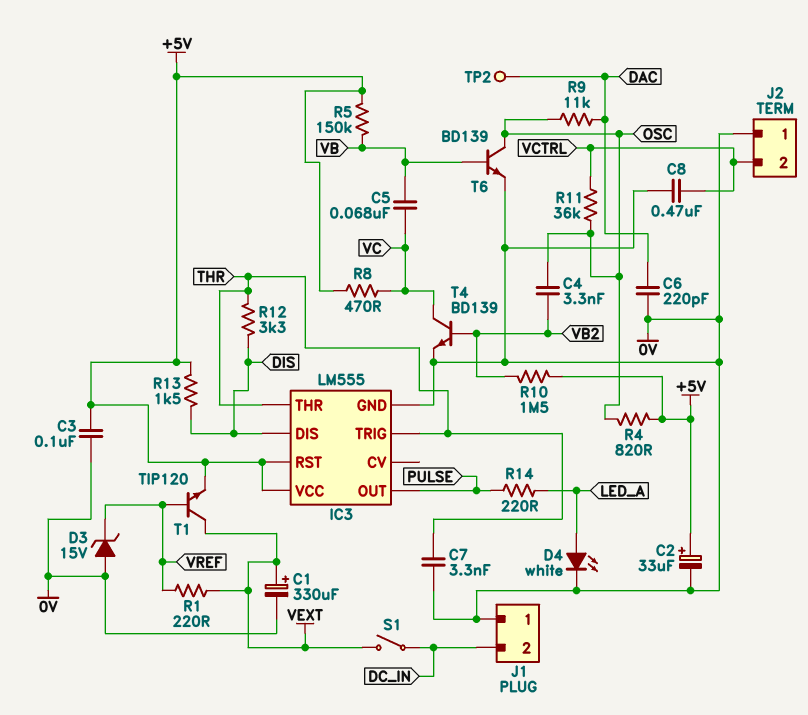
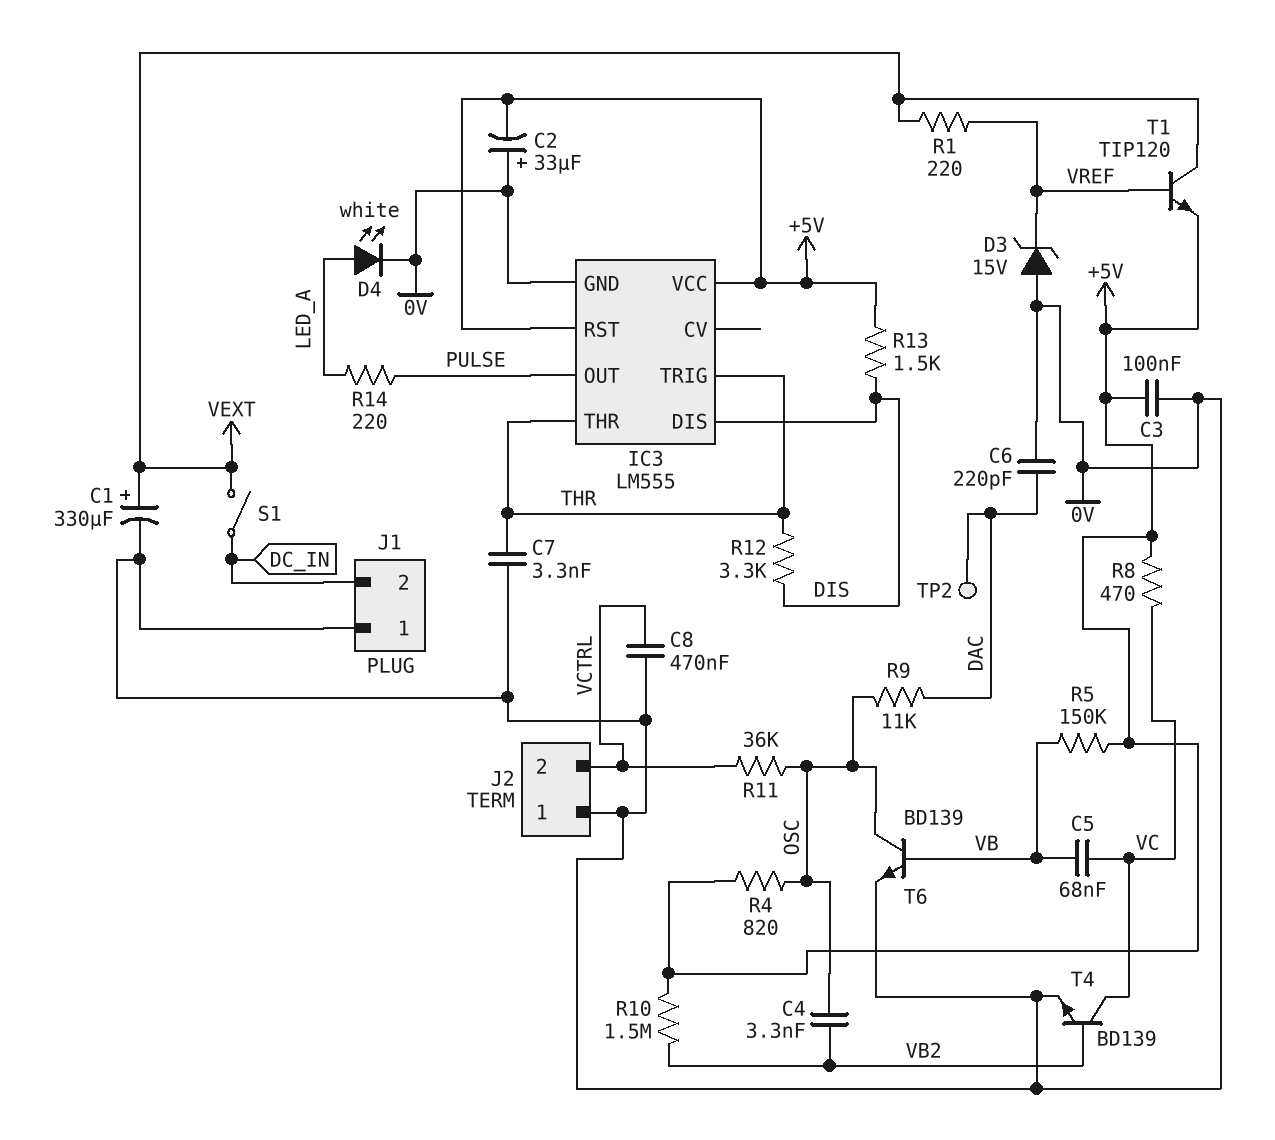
C2: 33uF (plus +5V, minus 0V) -> 33uF (plus 0V, minus +5V)

